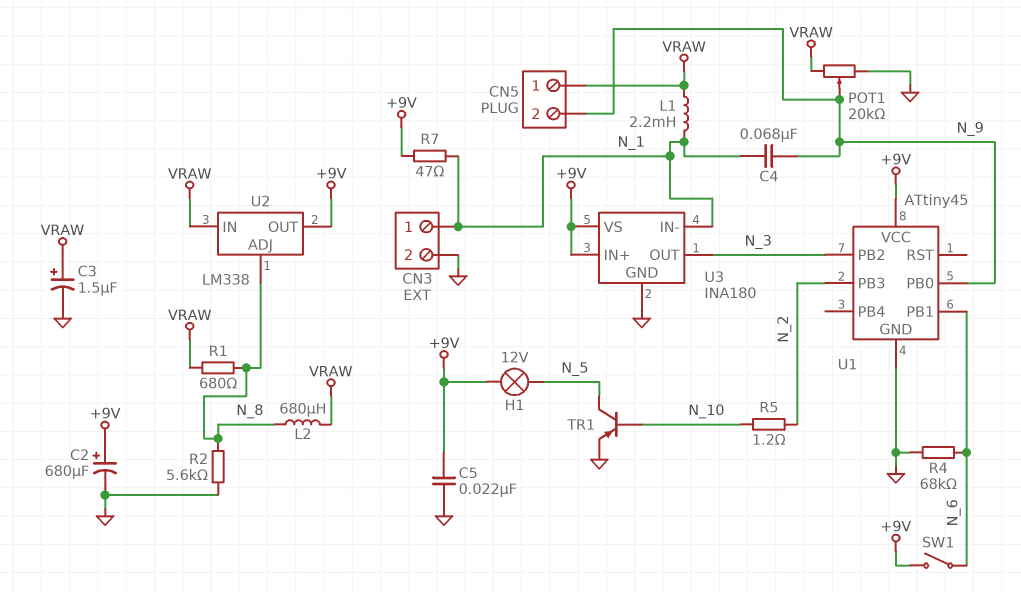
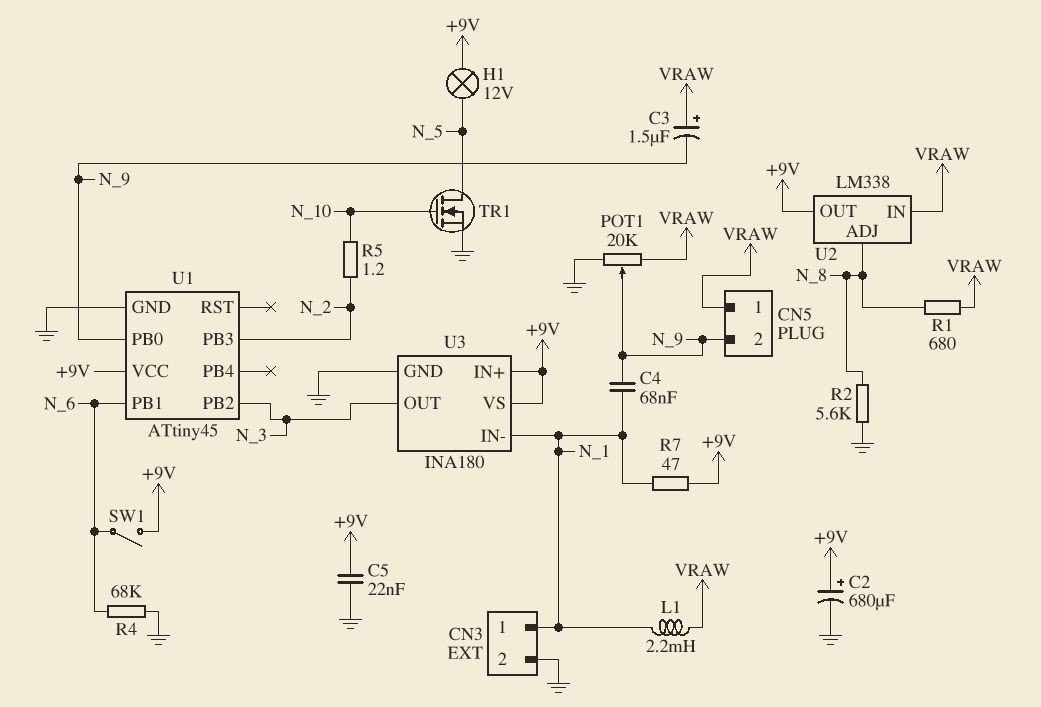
C3: 1.5uF (plus VRAW, minus GND) -> 1.5uF (plus VRAW, minus N_9)
L2: 680uH (N_8, VRAW) -> none
TR1: PNP (B N_10, C N_5, E GND) -> NMOS (G N_10, D N_5, S GND)

